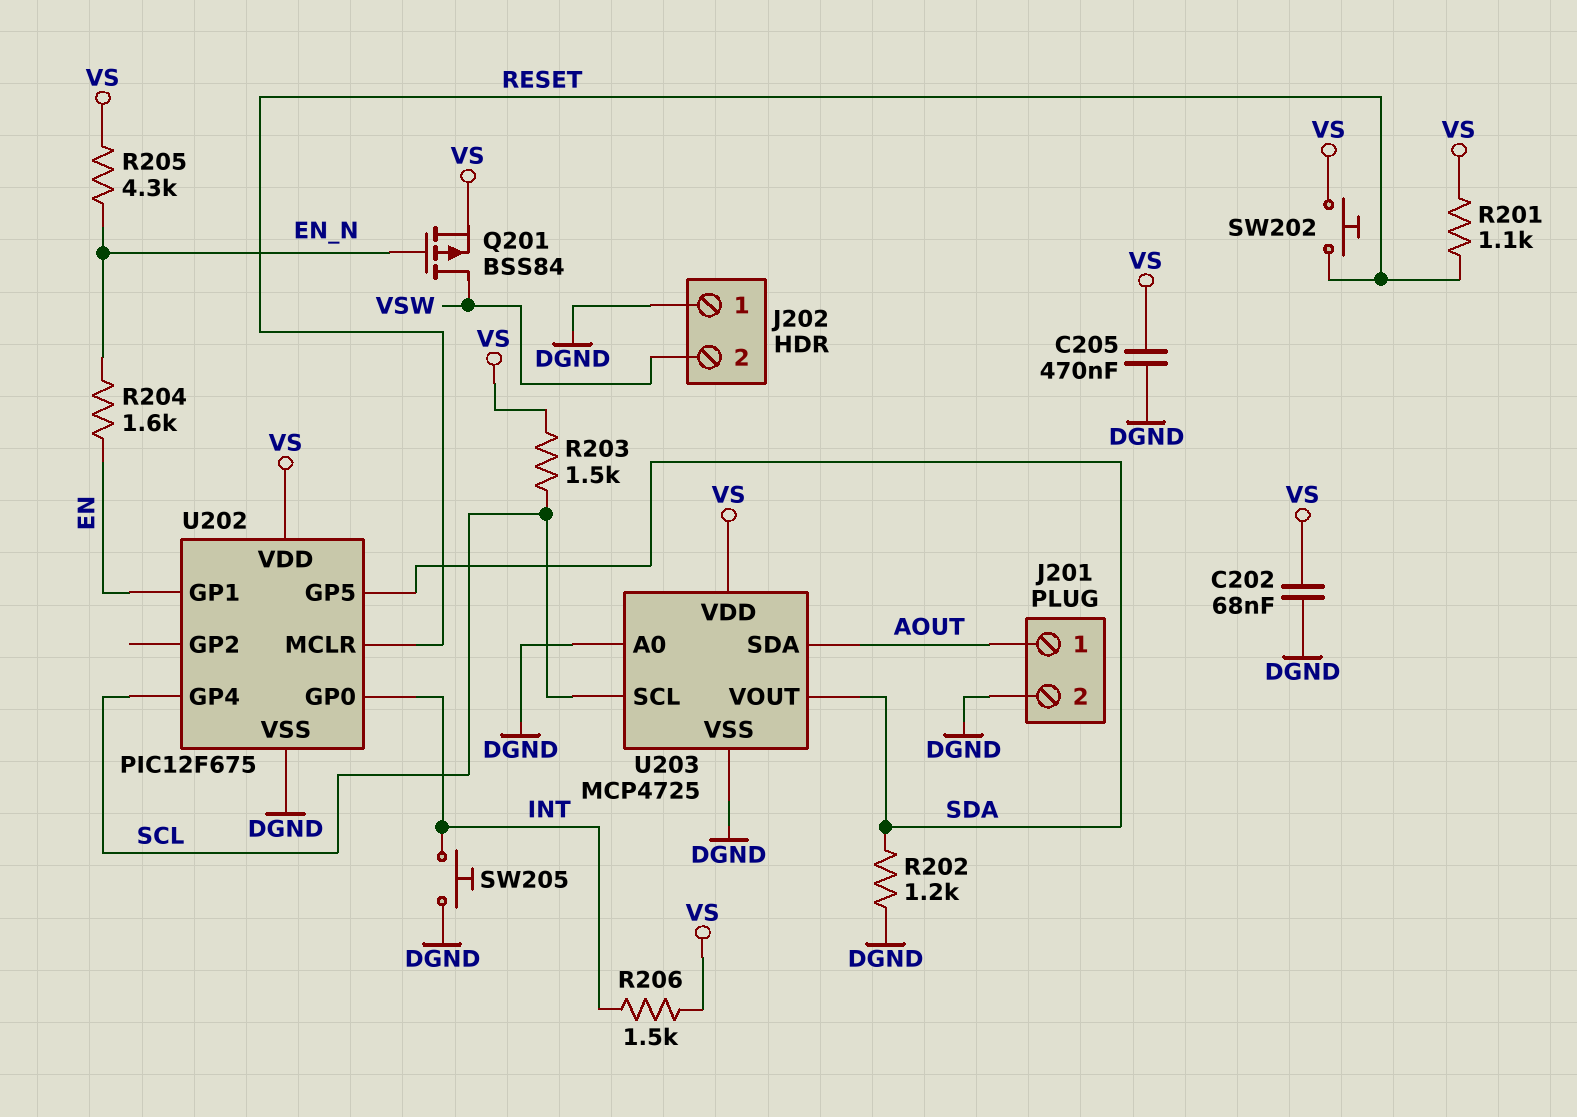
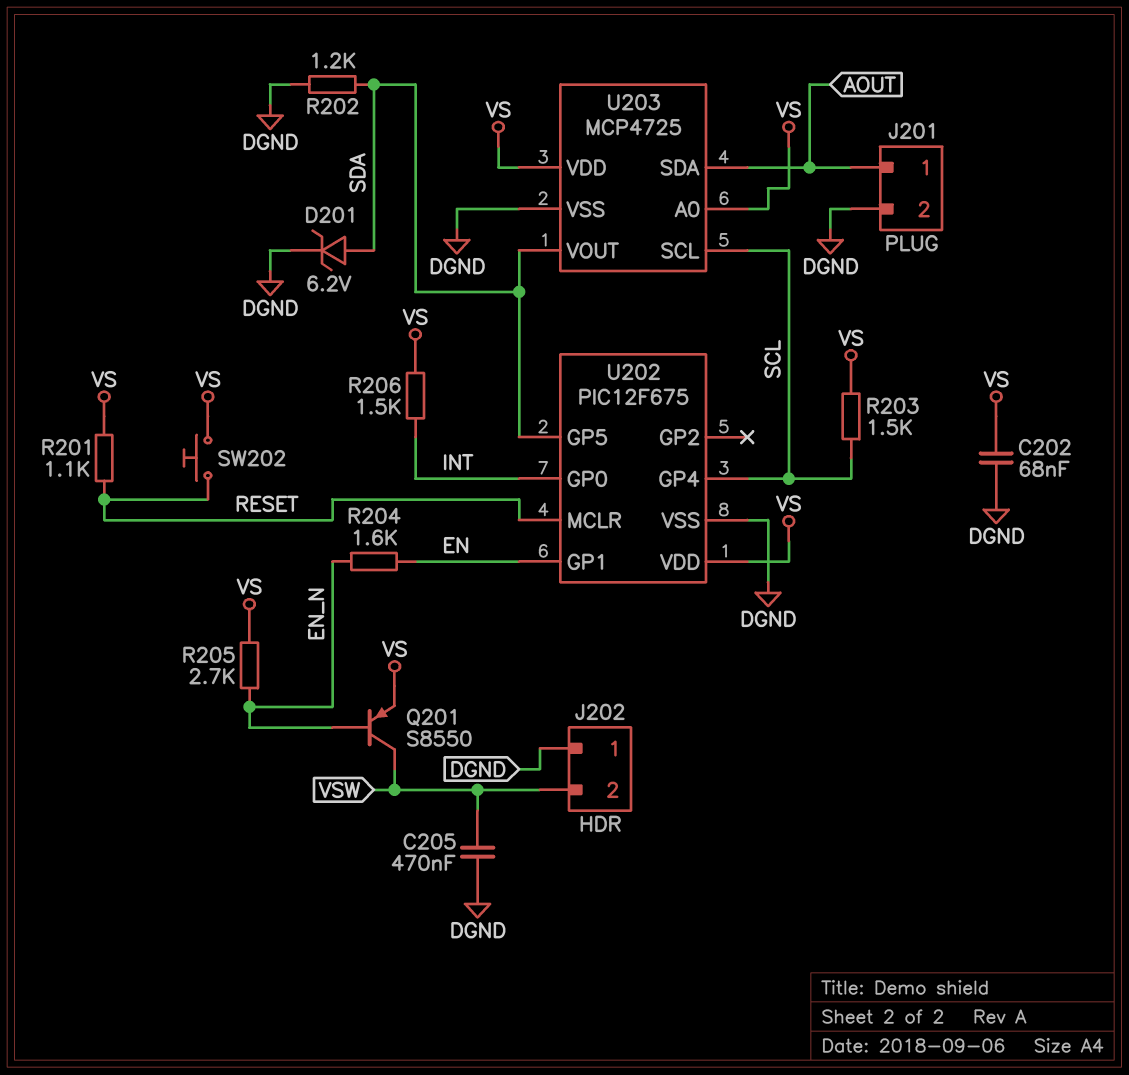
C205: 470nF (DGND, VS) -> 470nF (DGND, VSW)
D201: none -> zener 6.2V (A SDA, K DGND)
Q201: PMOS BSS84 (G EN_N, D VSW, S VS) -> PNP S8550 (B EN_N, C VSW, E VS)
R205: 4.3k (EN_N, VS) -> 2.7k (EN_N, VS)
SW205: button (DGND, INT) -> none
U203 pin A0: DGND -> VS

